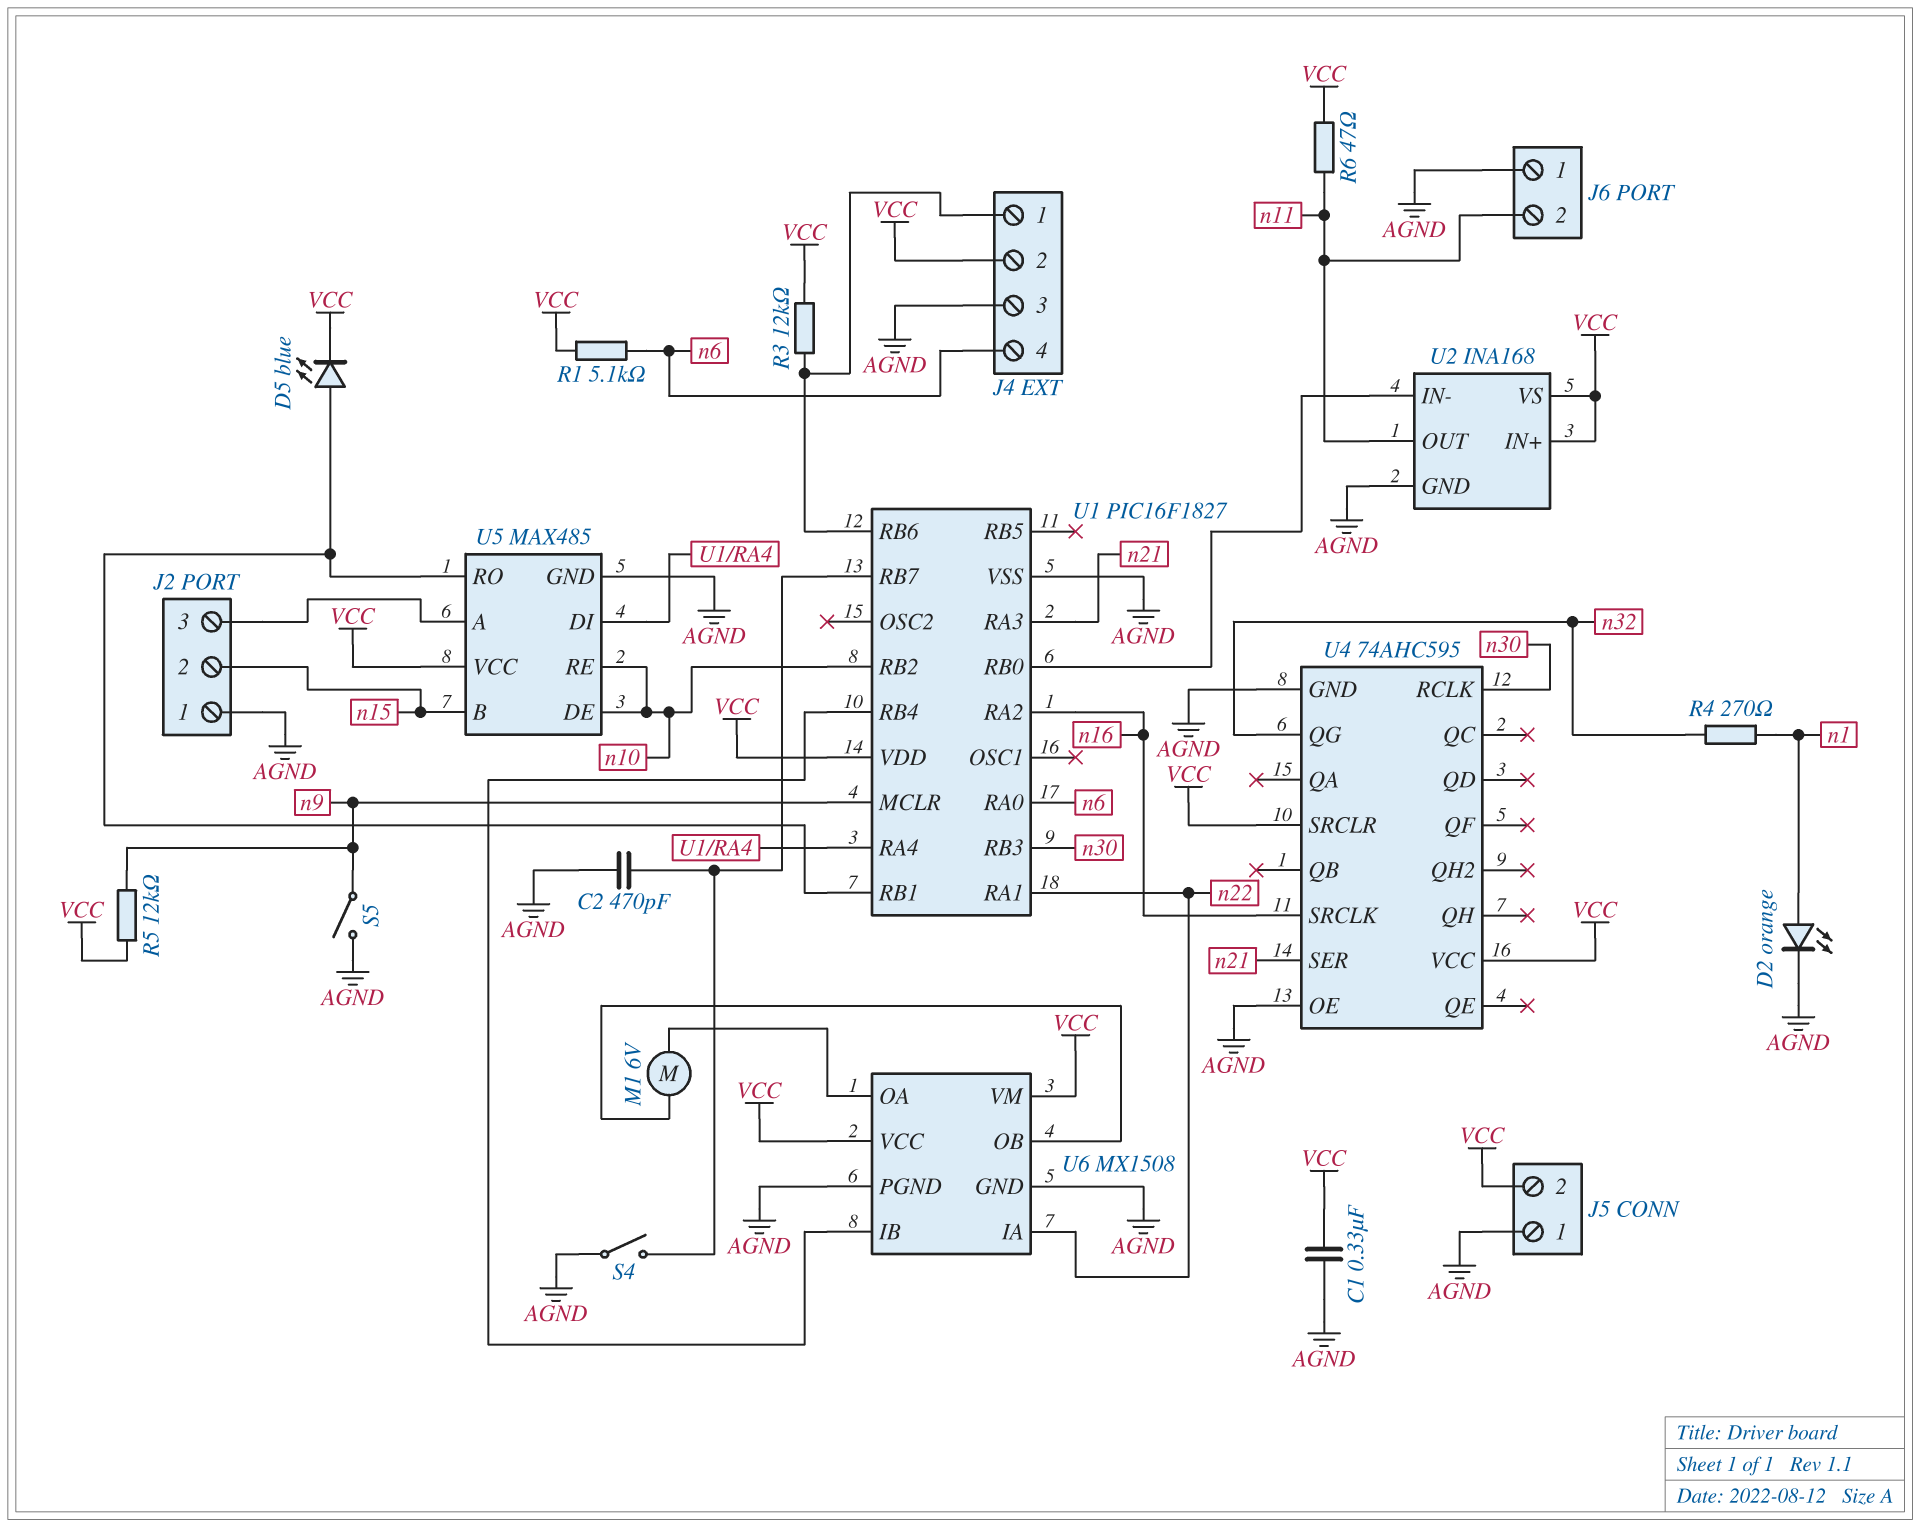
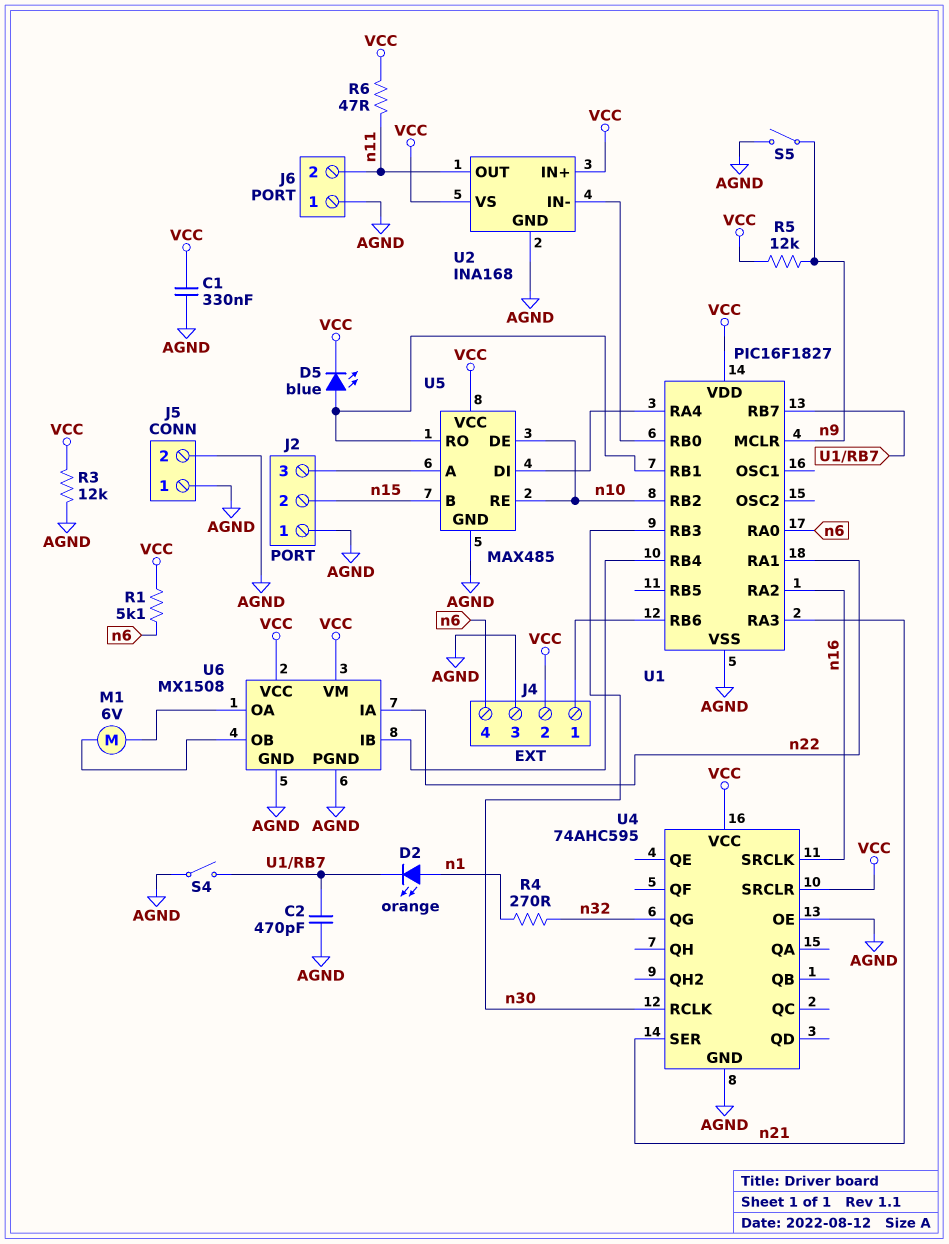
D2: LED orange (A n1, K AGND) -> LED orange (A n1, K U1/RB7)
J5 pin 2: VCC -> AGND
R3: 12k (J4/1, VCC) -> 12k (AGND, VCC)

